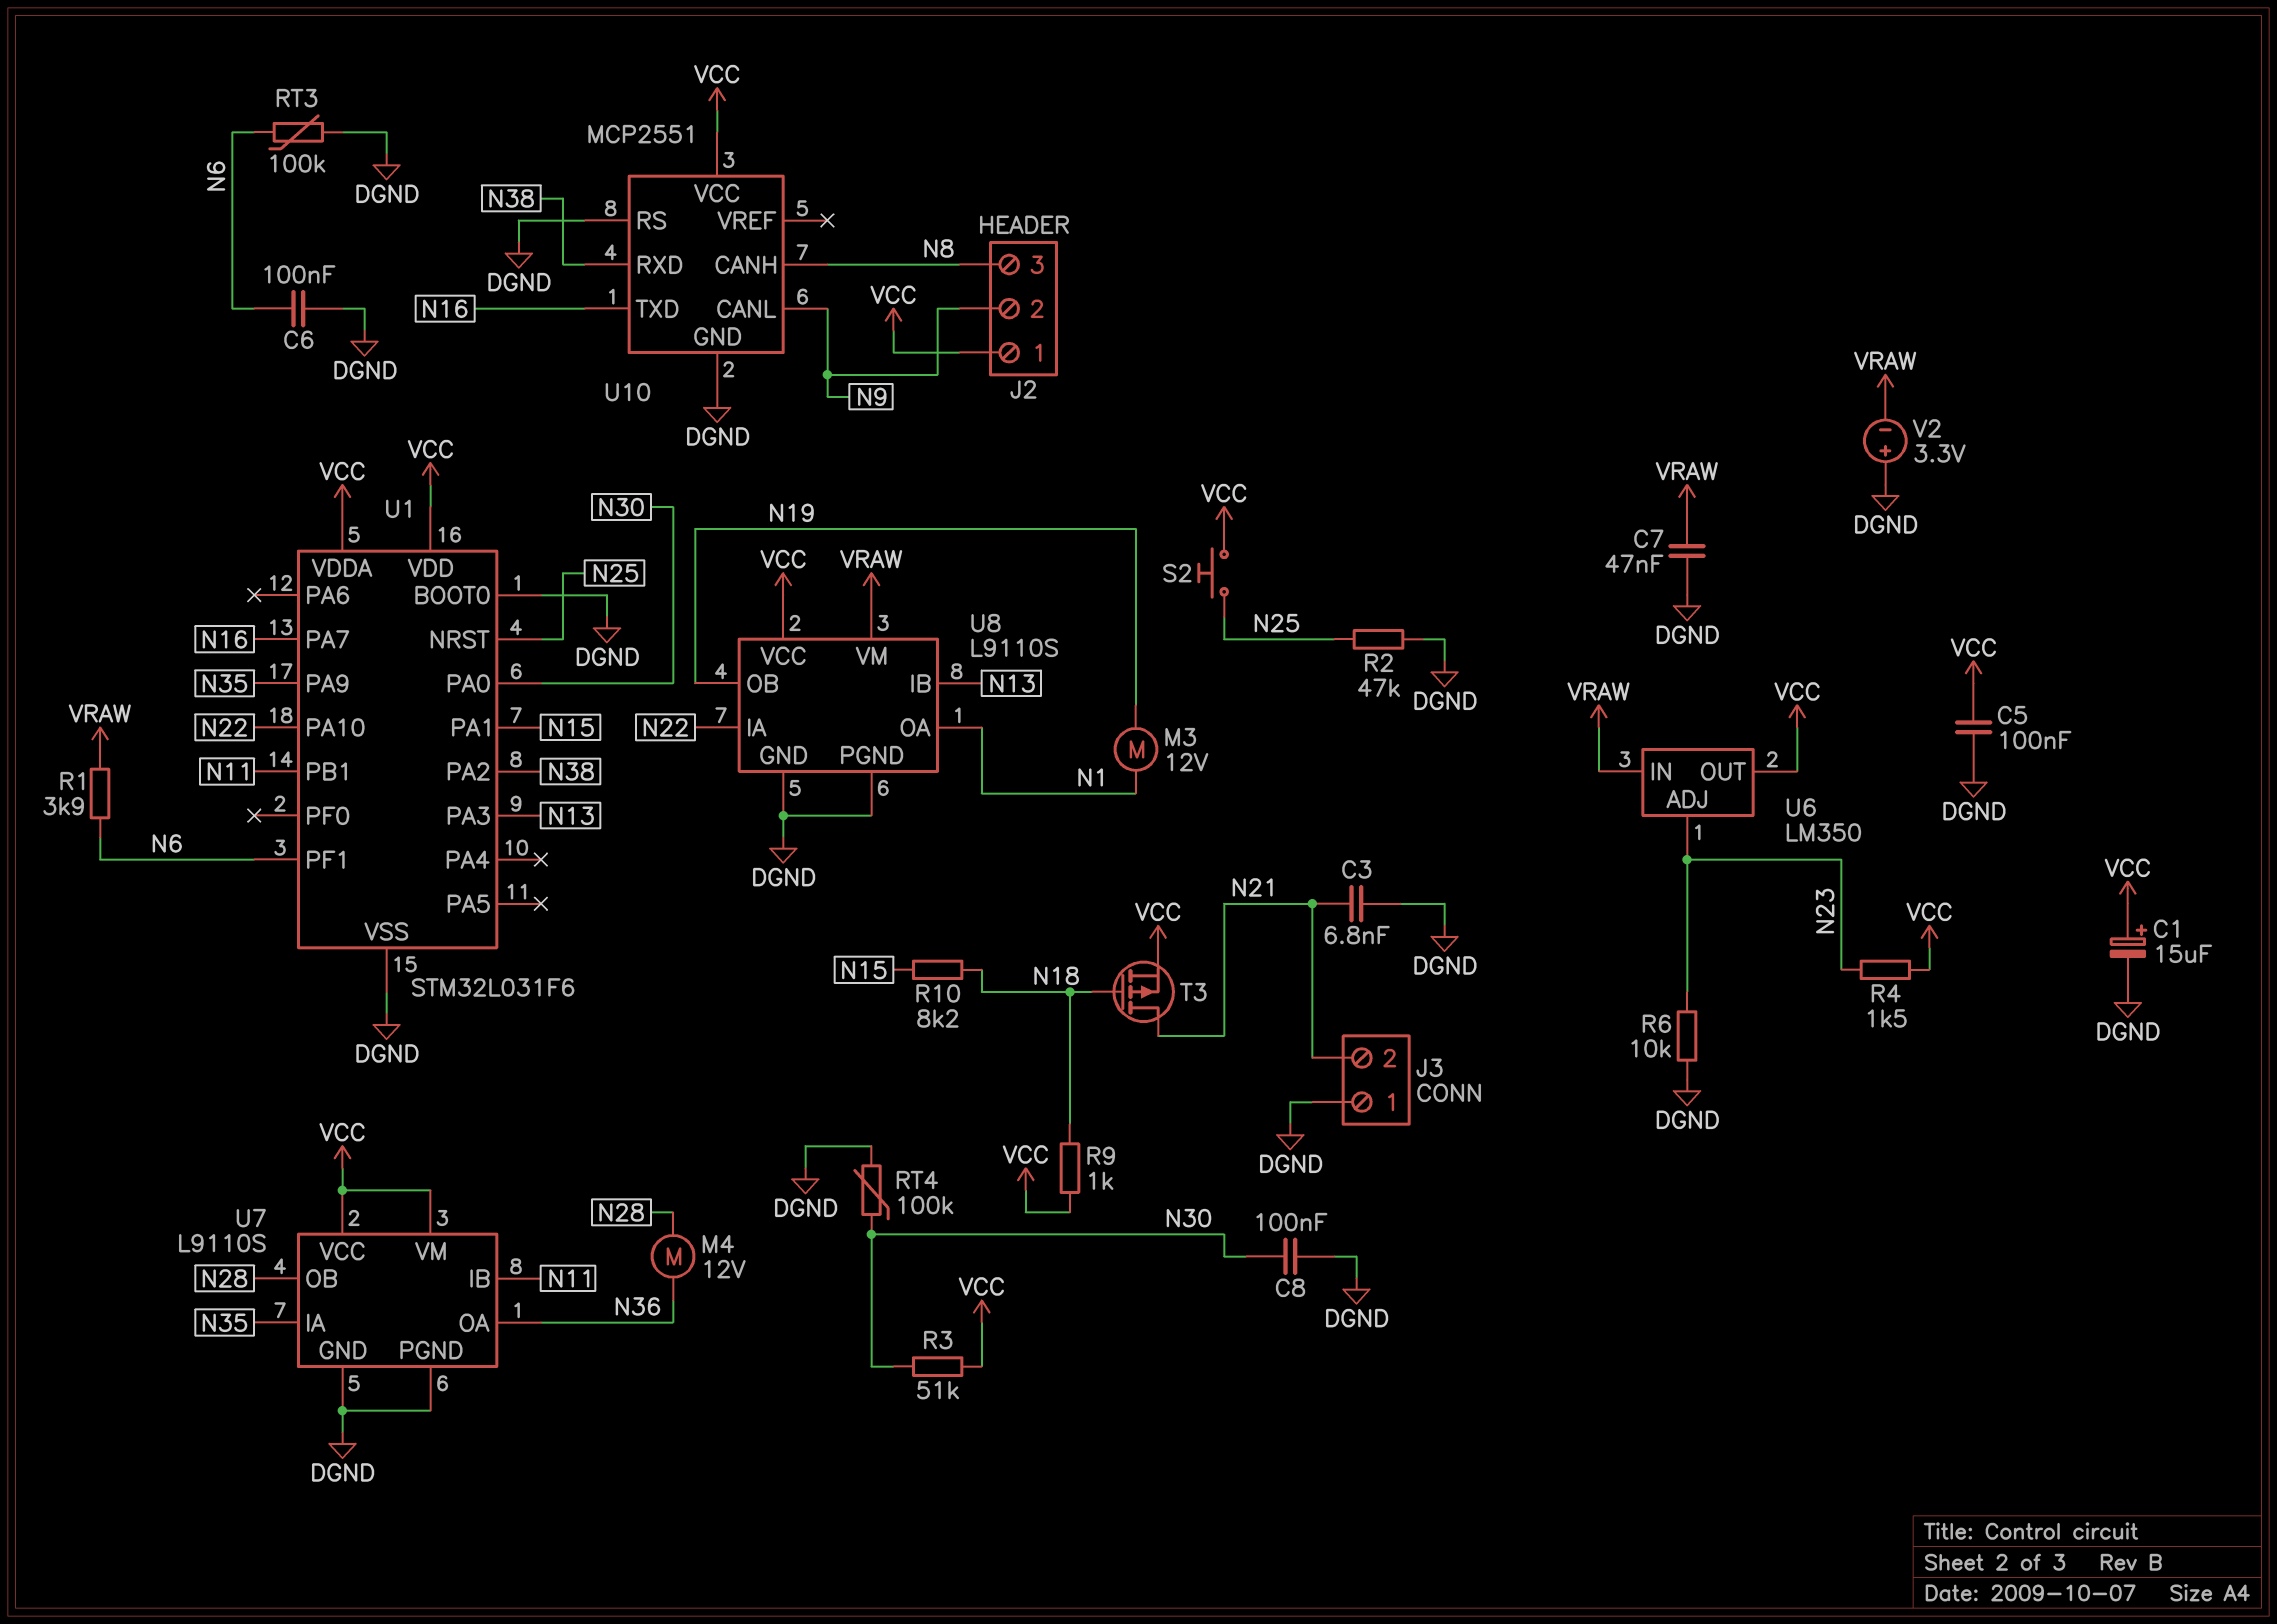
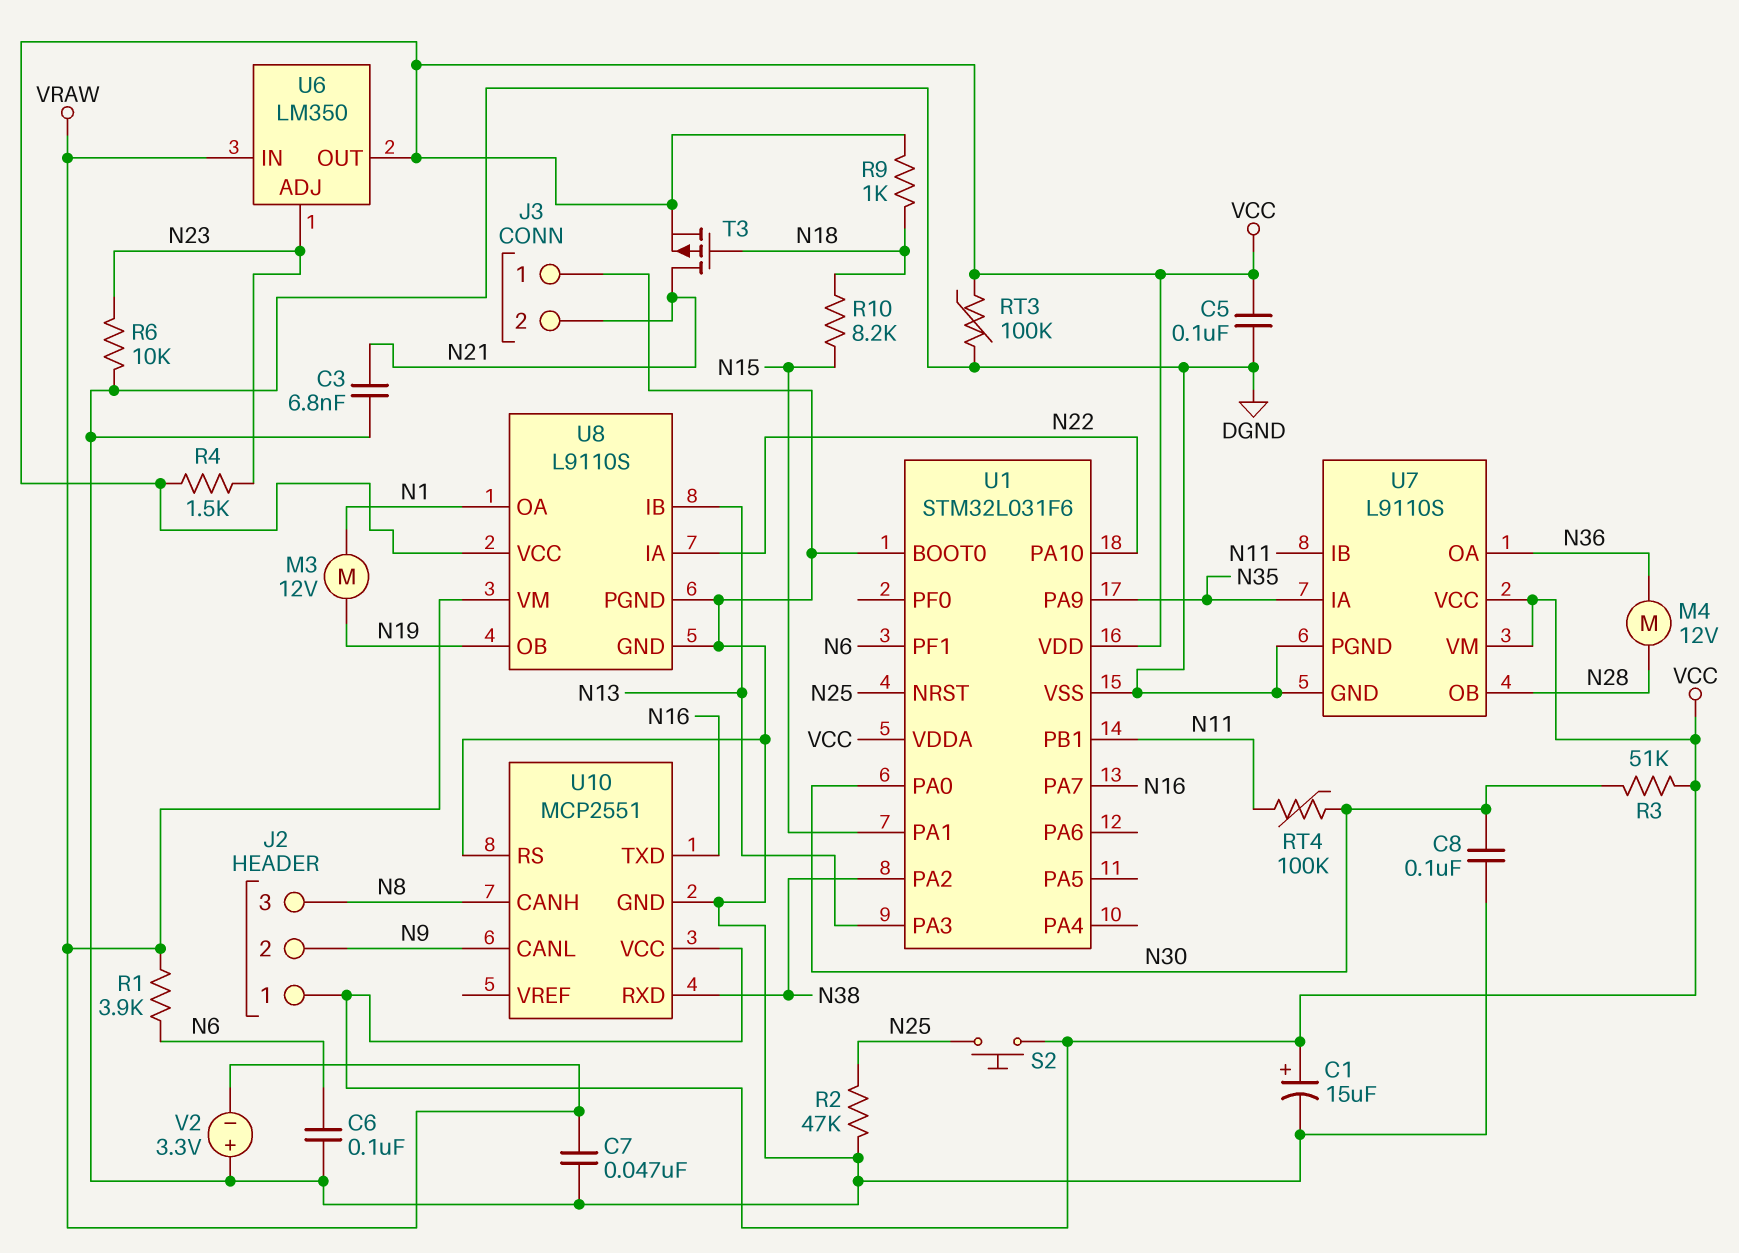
RT3: 100k (DGND, N6) -> 100k (DGND, VCC)
RT4: 100k (DGND, N30) -> 100k (N11, N30)

